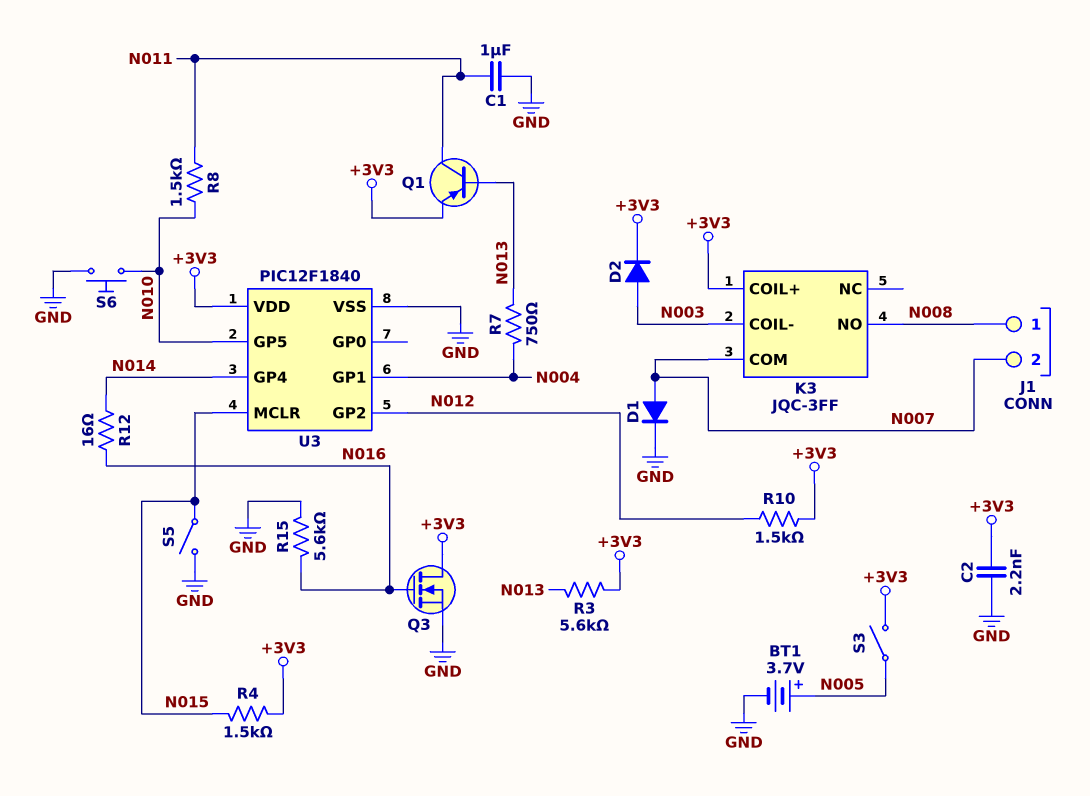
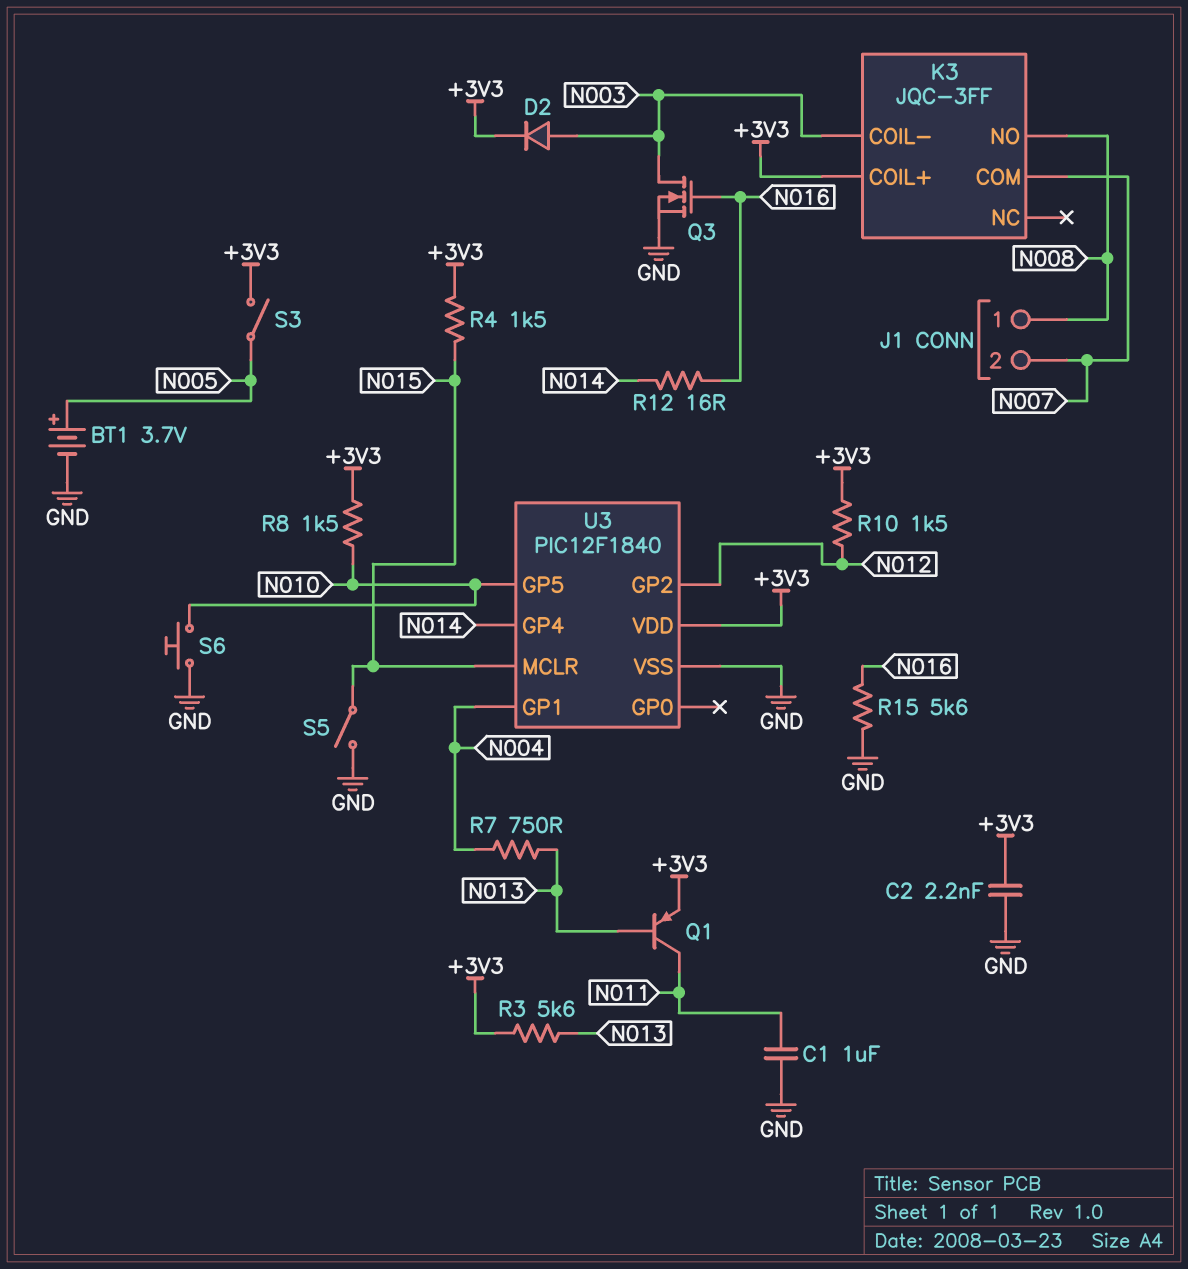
D1: diode (A N007, K GND) -> none
Q3: NMOS (G N016, D +3V3, S GND) -> NMOS (G N016, D N003, S GND)
R8: 1.5k (N010, N011) -> 1.5k (+3V3, N010)

